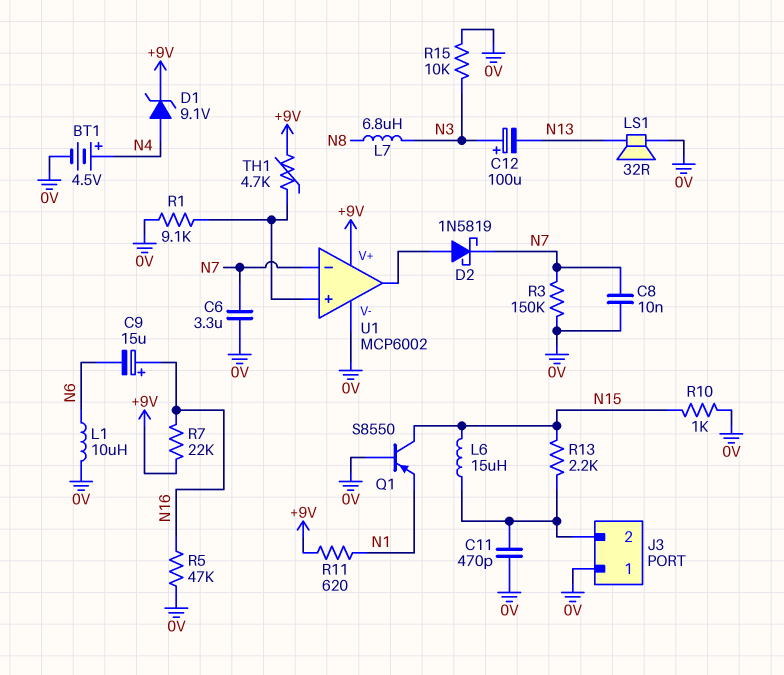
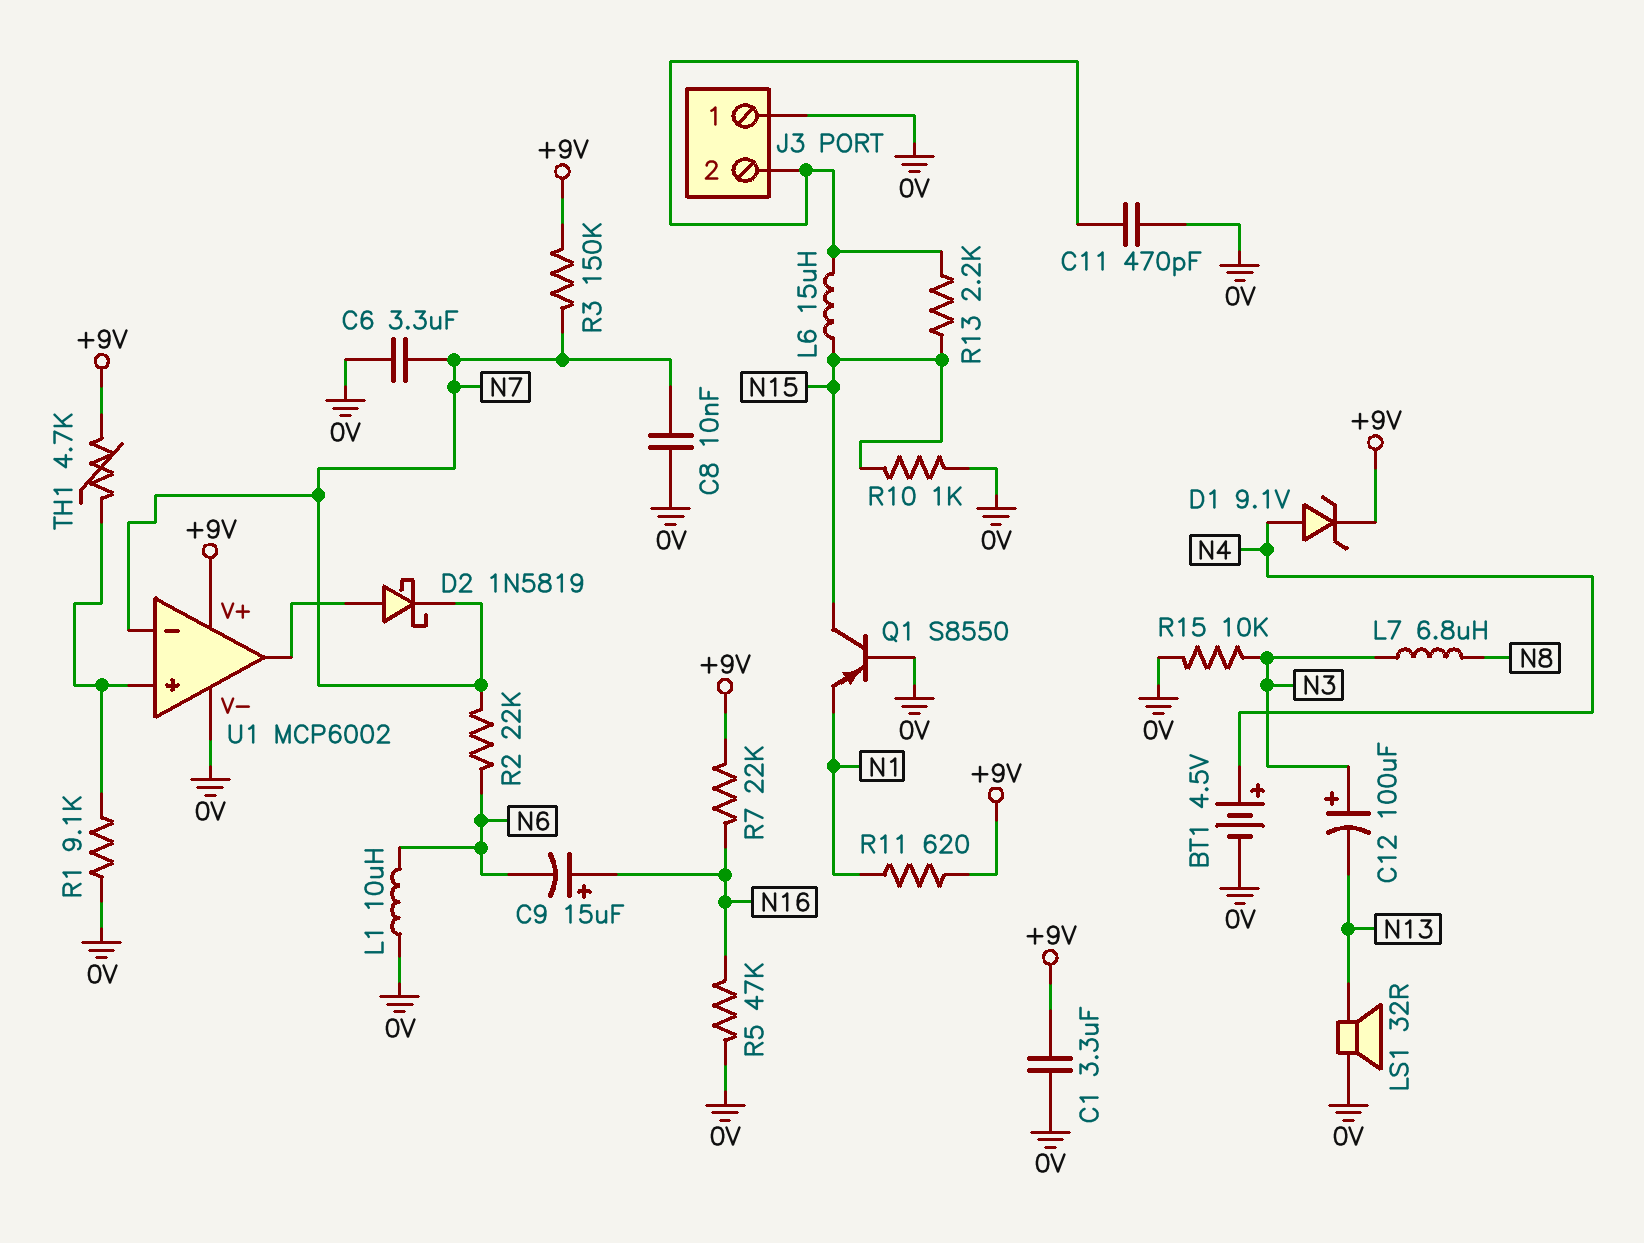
C1: none -> 3.3uF (+9V, 0V)
R2: none -> 22k (N6, N7)
R3: 150k (0V, N7) -> 150k (+9V, N7)

